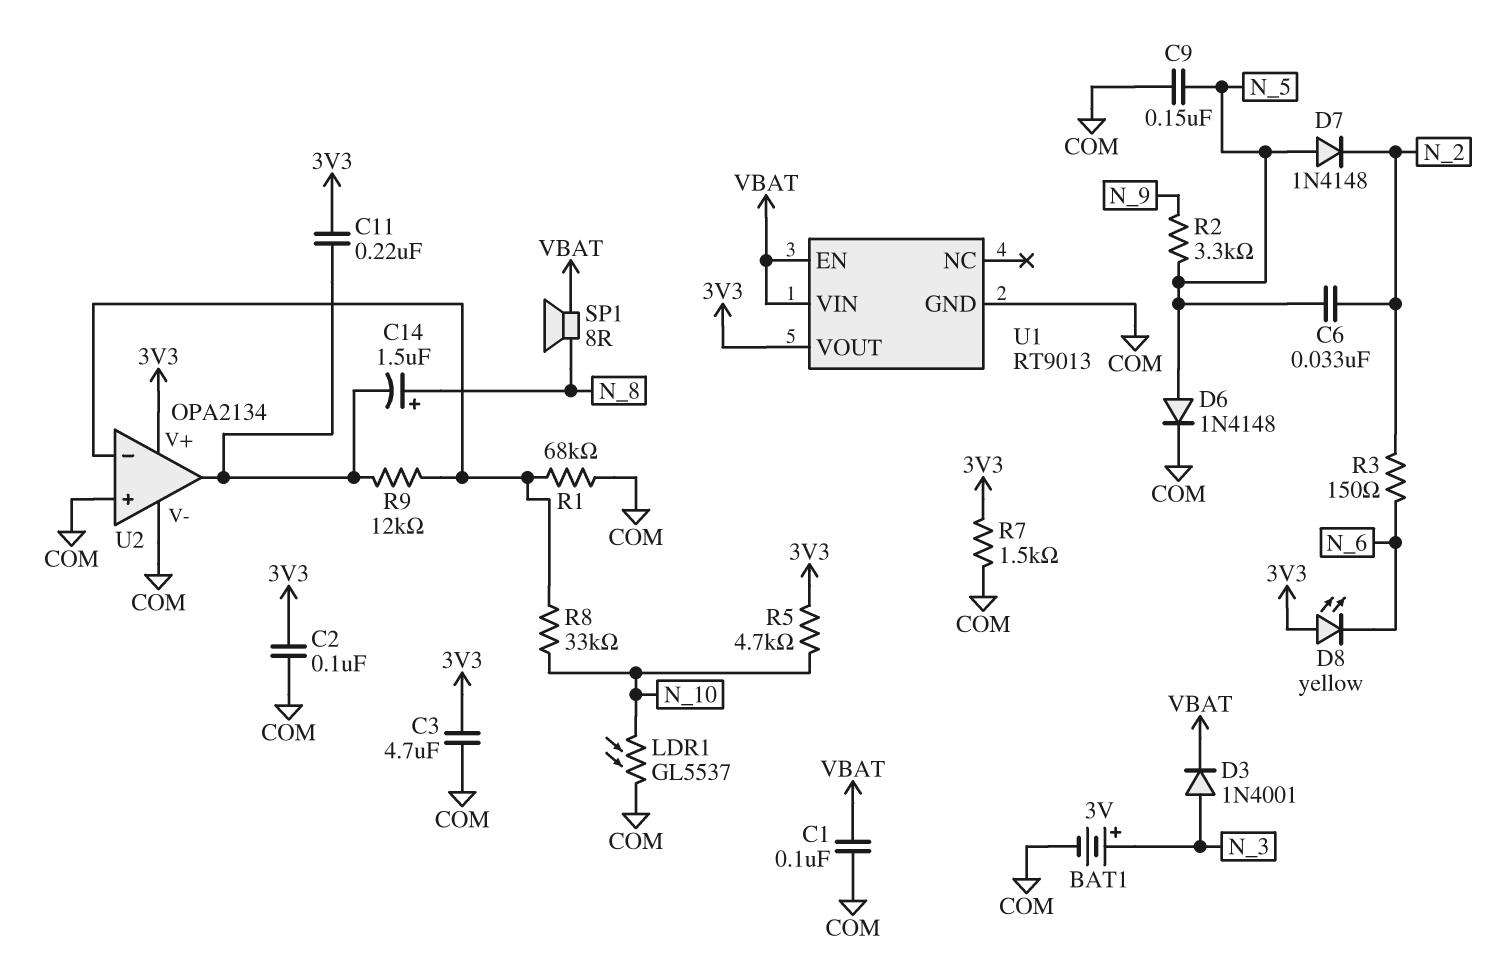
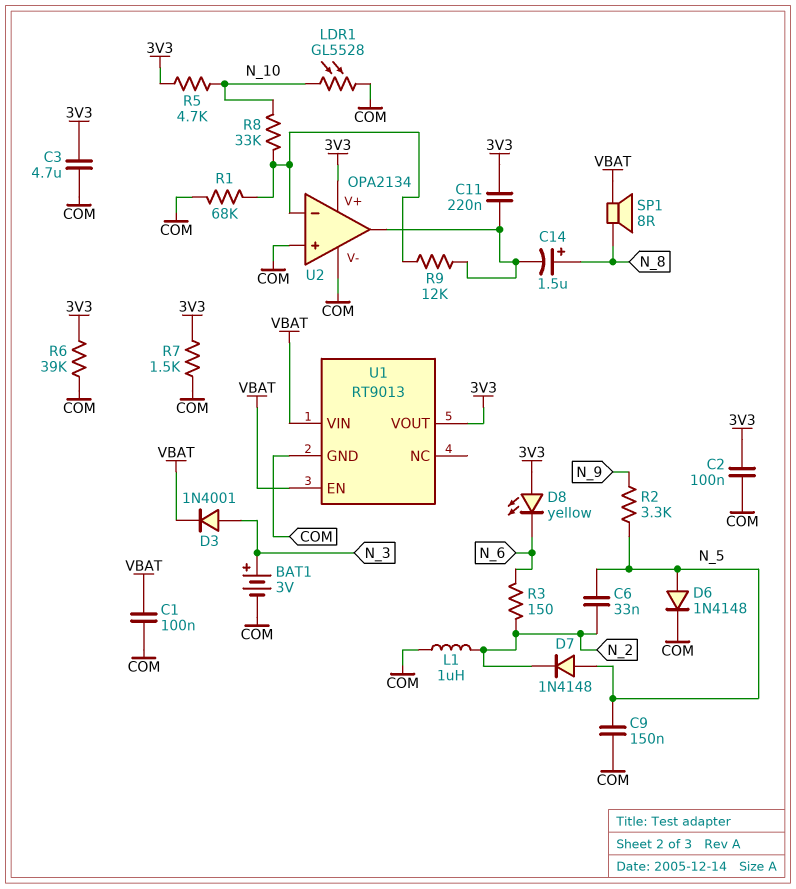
L1: none -> 1uH (COM, N_2)
LDR1: GL5537 (COM, N_10) -> GL5528 (COM, N_10)
R6: none -> 39k (3V3, COM)

